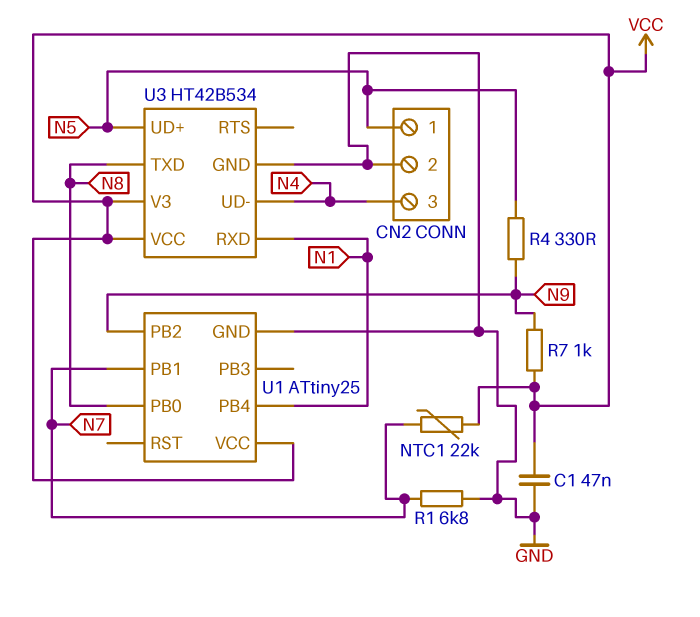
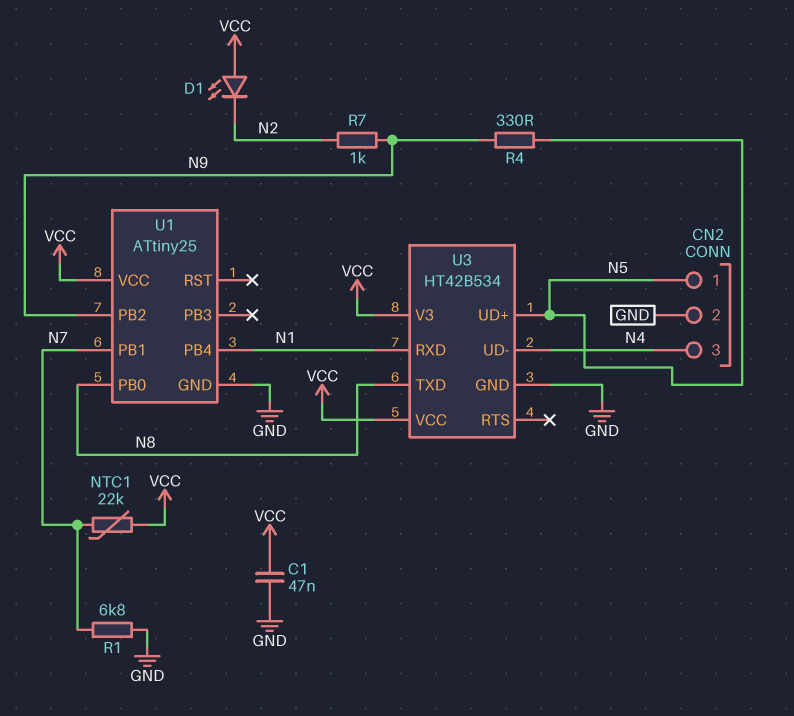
D1: none -> LED (A VCC, K N2)
R7: 1k (N9, VCC) -> 1k (N2, N9)

